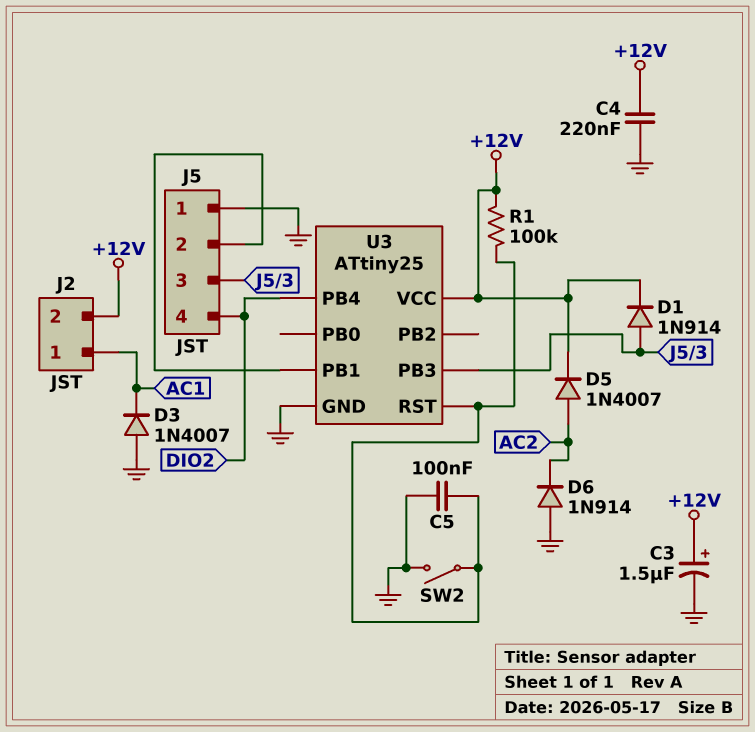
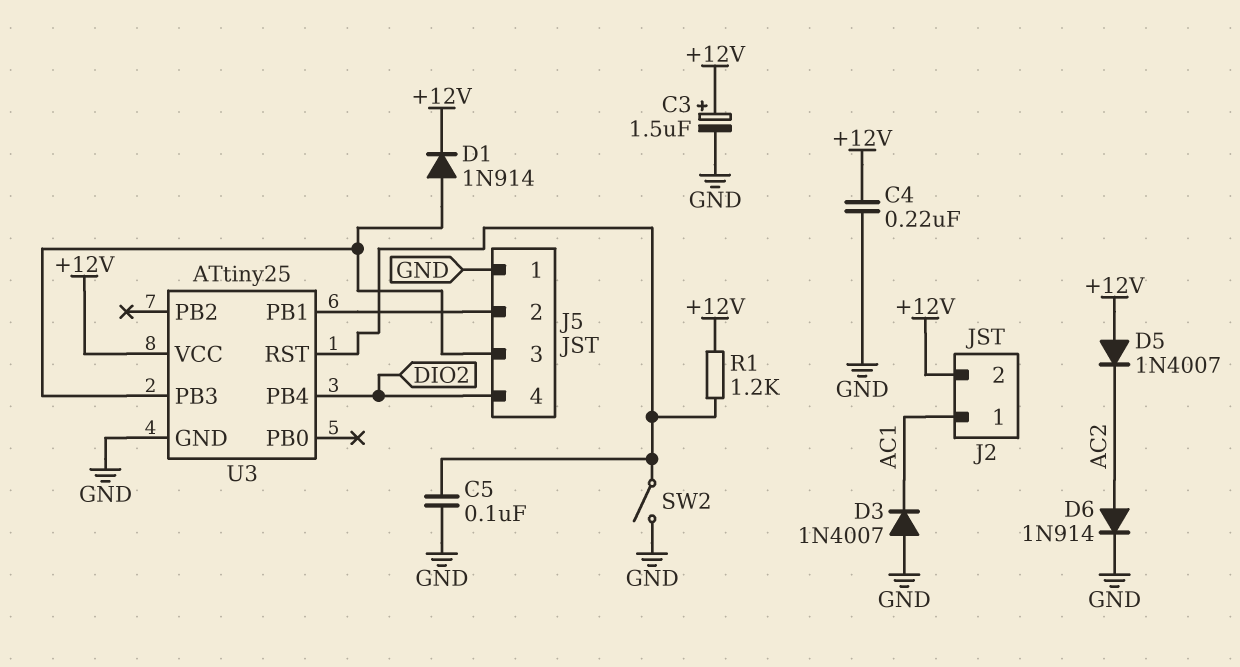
D5: diode 1N4007 (A AC2, K +12V) -> diode 1N4007 (A +12V, K AC2)
D6: diode 1N914 (A GND, K AC2) -> diode 1N914 (A AC2, K GND)
R1: 100k (+12V, U3/RST) -> 1.2k (+12V, U3/RST)

